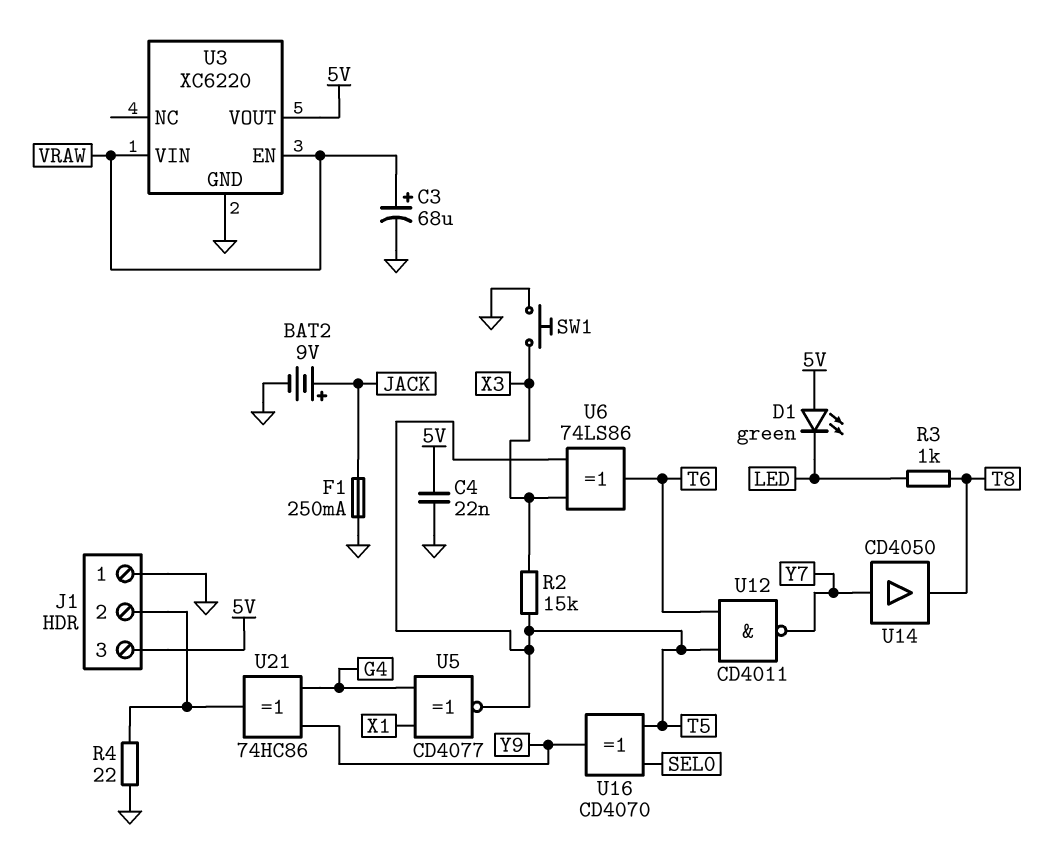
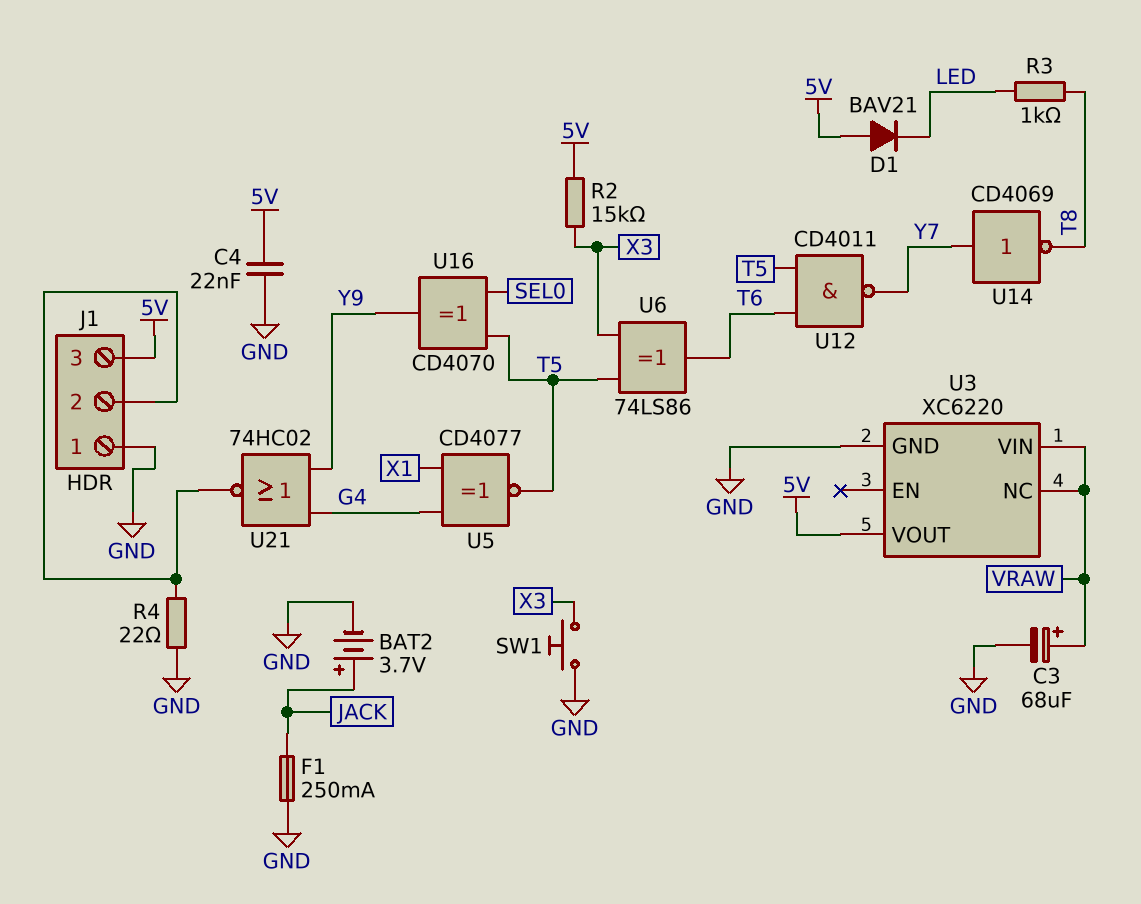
BAT2: 9V (plus JACK, minus GND) -> 3.7V (plus JACK, minus GND)
D1: LED green (A 5V, K LED) -> diode BAV21 (A 5V, K LED)
R2: 15k (T5, X3) -> 15k (5V, X3)
U3 pin EN: VRAW -> none
U3 pin NC: none -> VRAW
U14: buffer CD4050 (in Y7, out T8) -> NOT CD4069 (in Y7, out T8)
U21: XOR 74HC86 (in G4, in Y9, out J1/2) -> NOR 74HC02 (in G4, in Y9, out J1/2)

